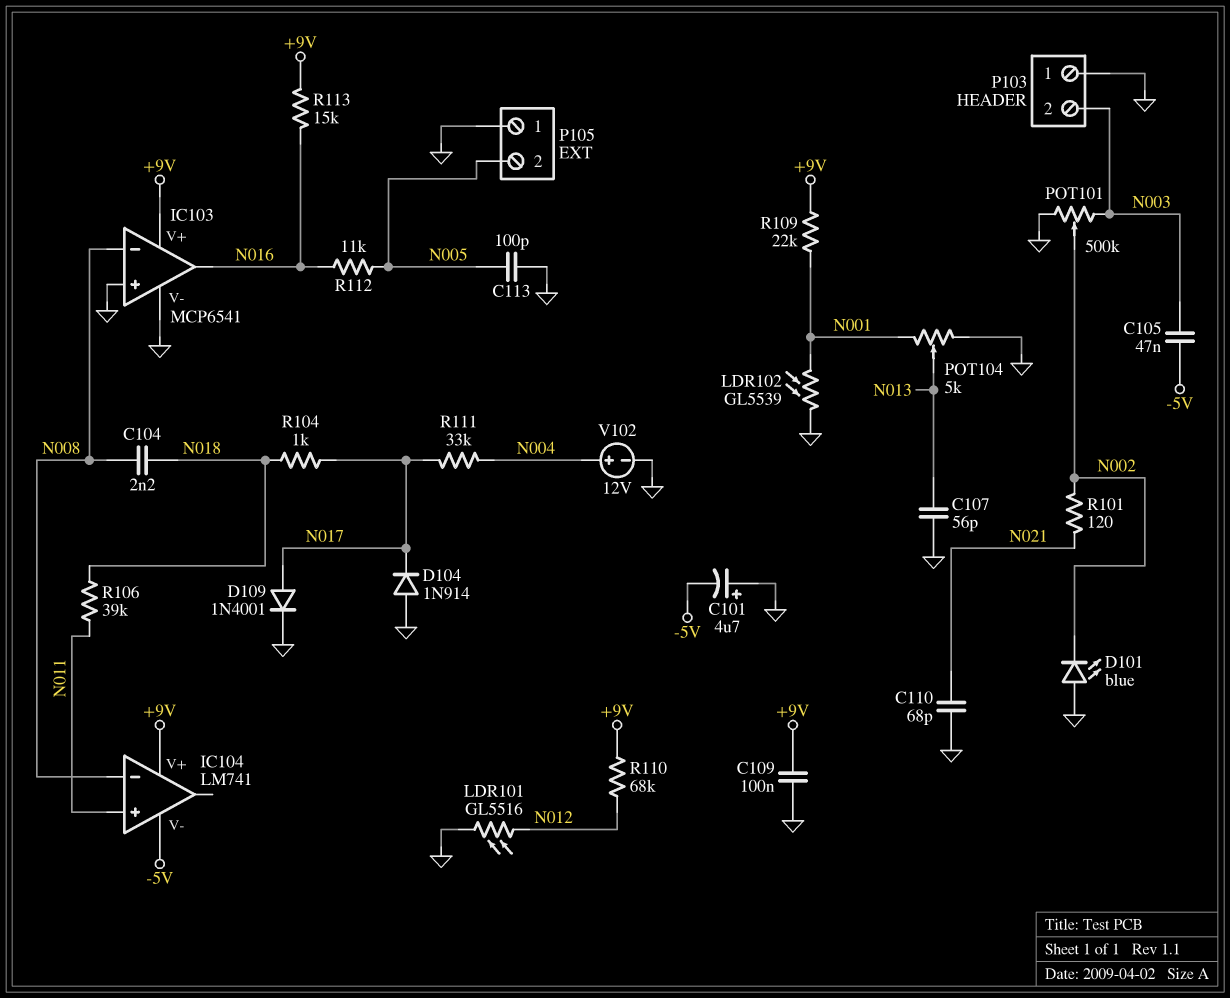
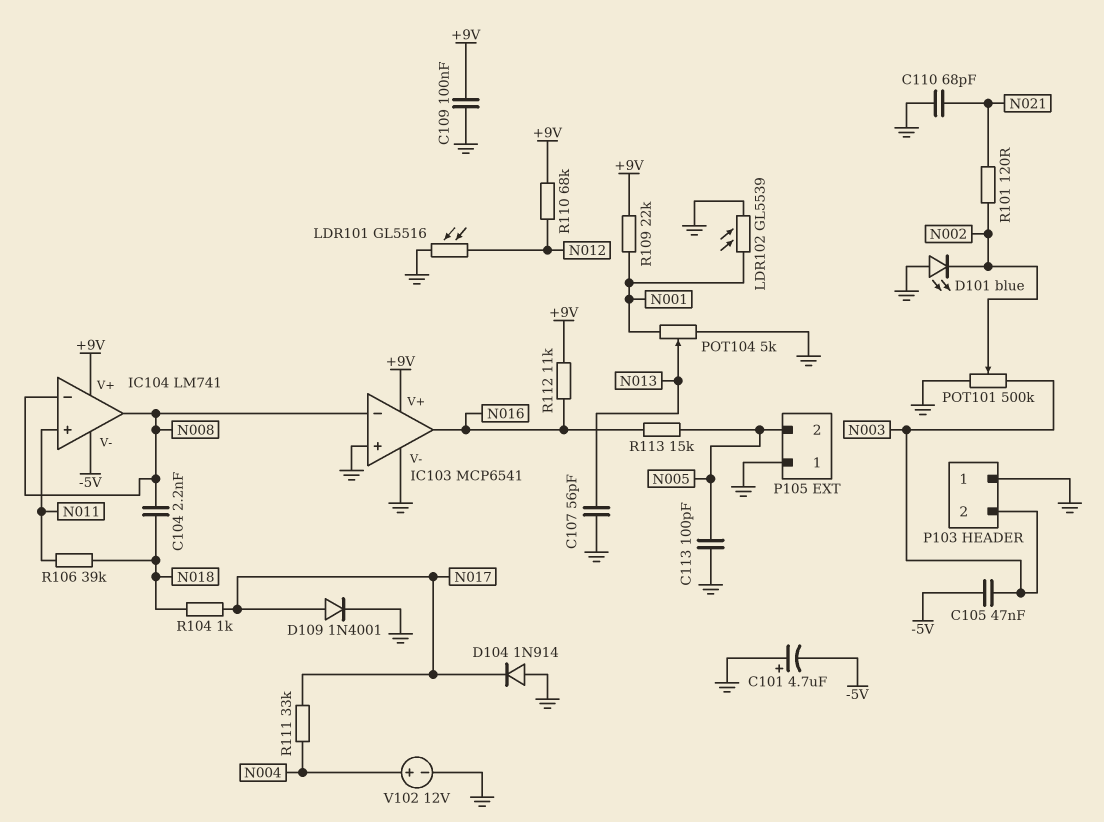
IC104 pin out: none -> N008
R112: 11k (N005, N016) -> 11k (+9V, N016)
R113: 15k (+9V, N016) -> 15k (N005, N016)

